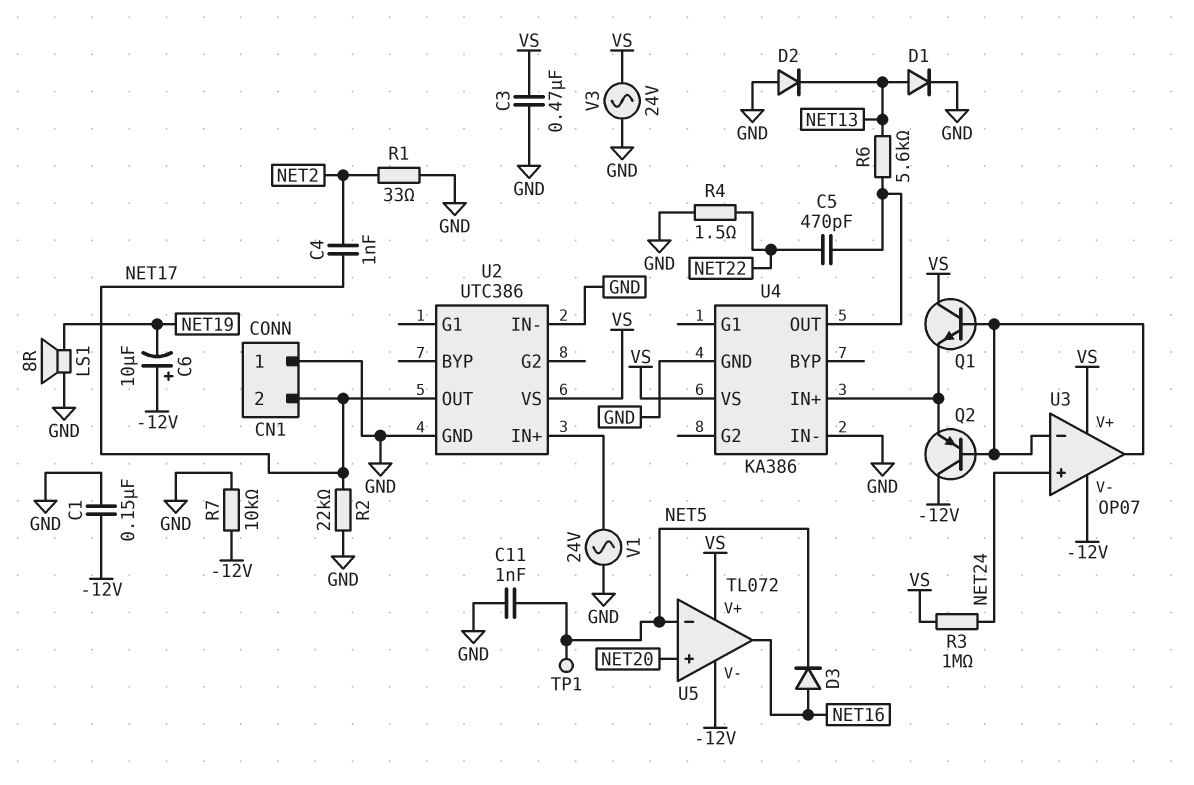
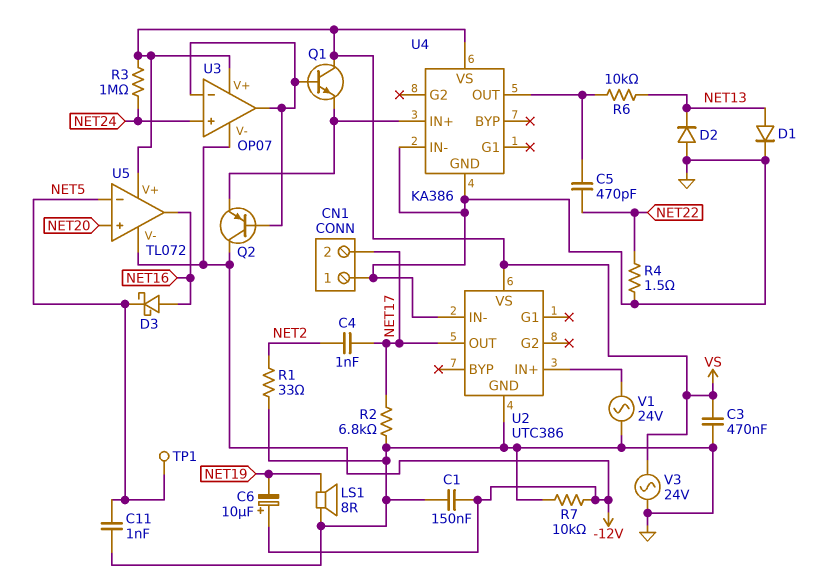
D3: diode (A NET16, K NET5) -> schottky (A NET16, K NET5)
R2: 22k (GND, NET17) -> 6.8k (GND, NET17)
R6: 5.6k (NET13, U4/OUT) -> 10k (NET13, U4/OUT)

